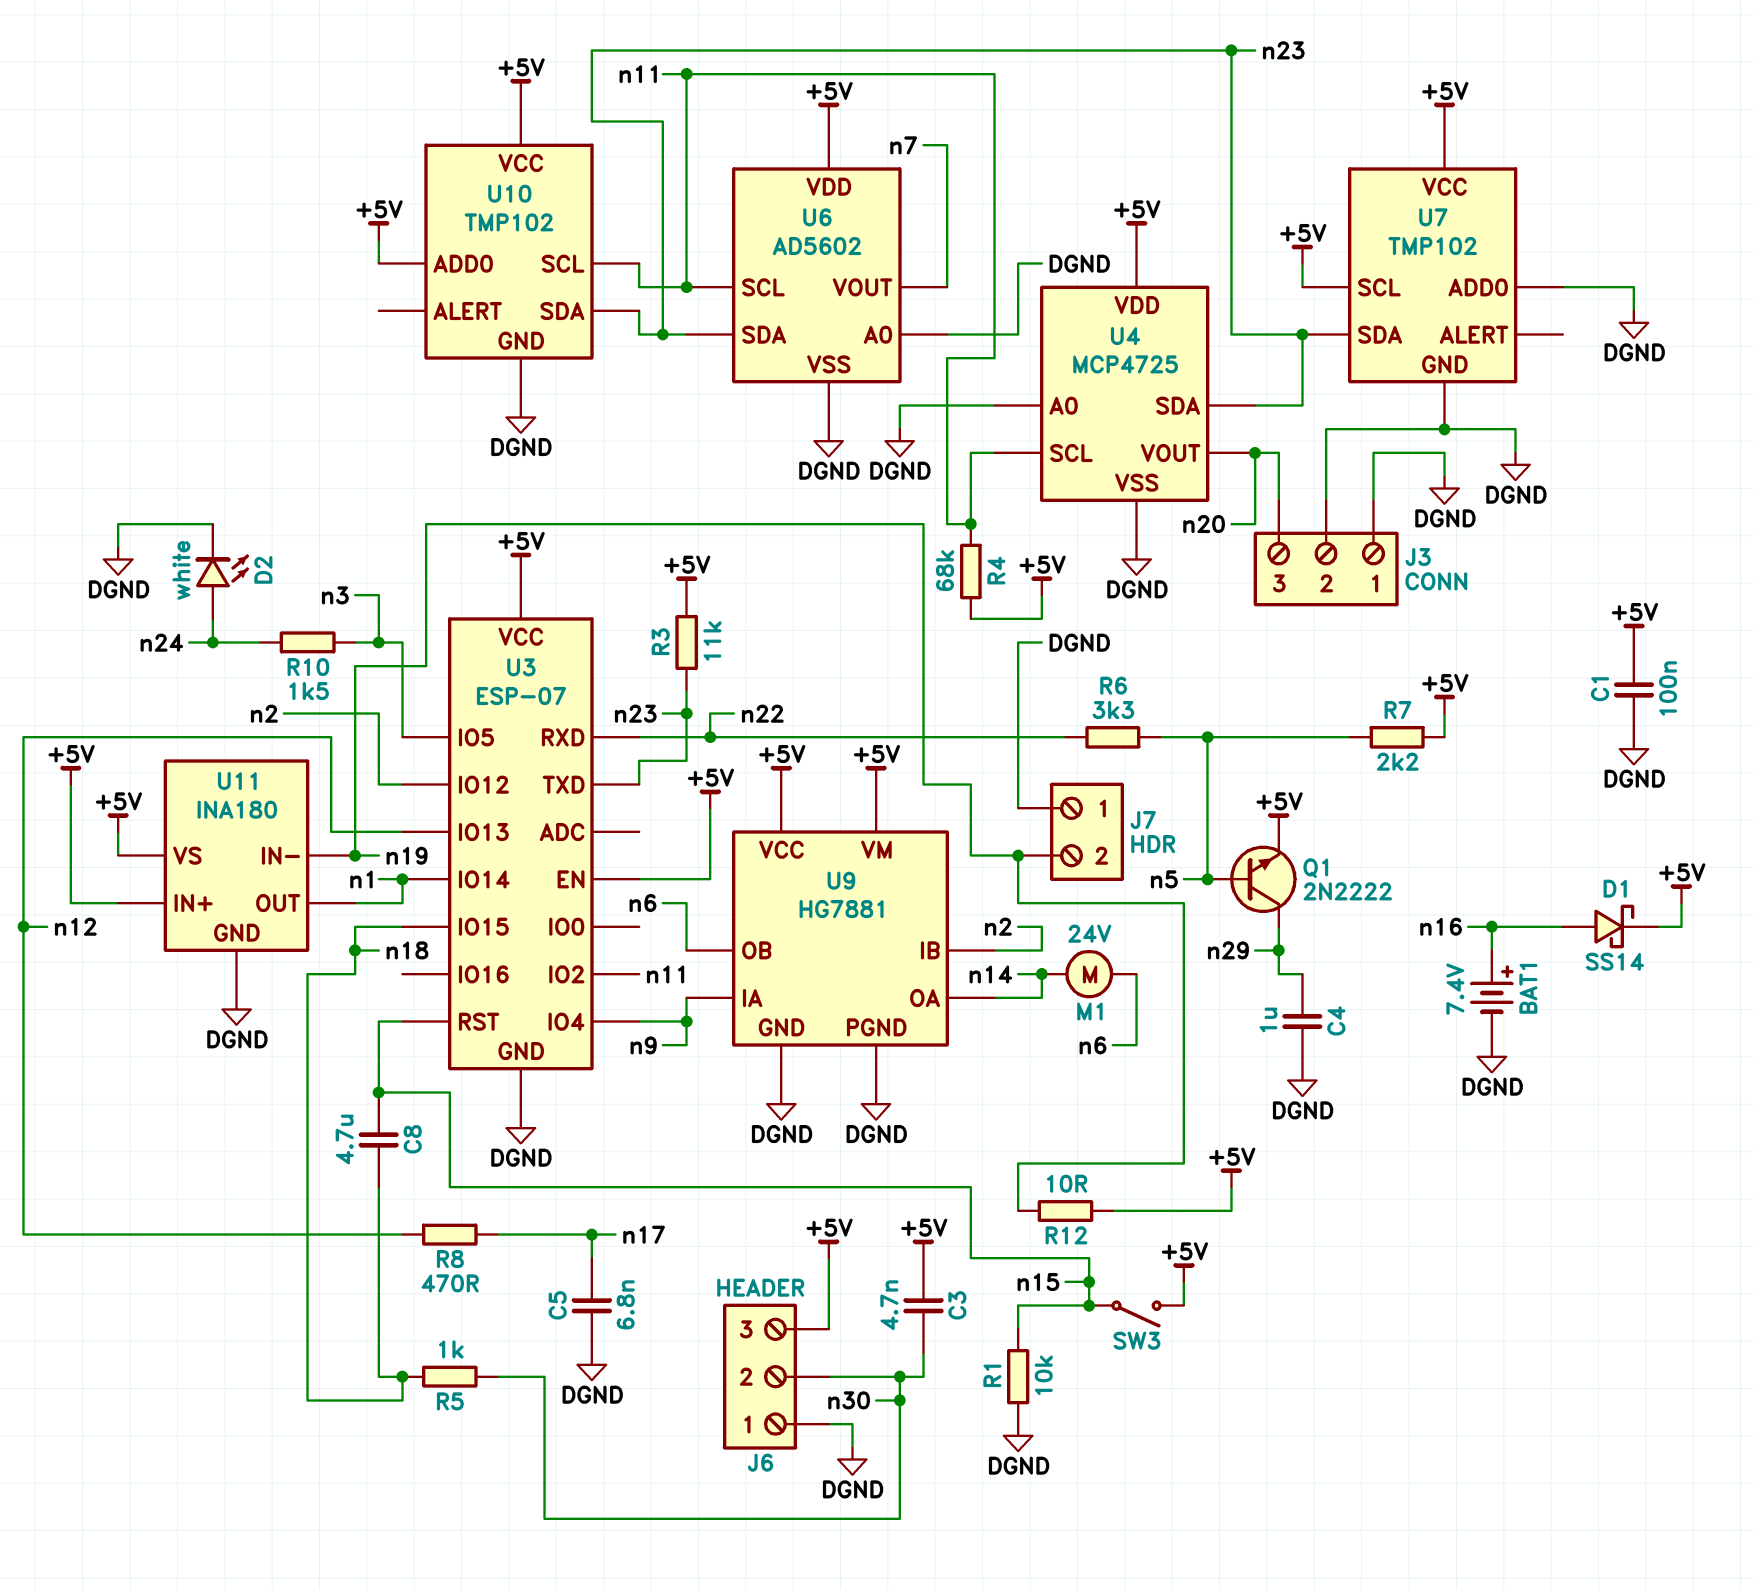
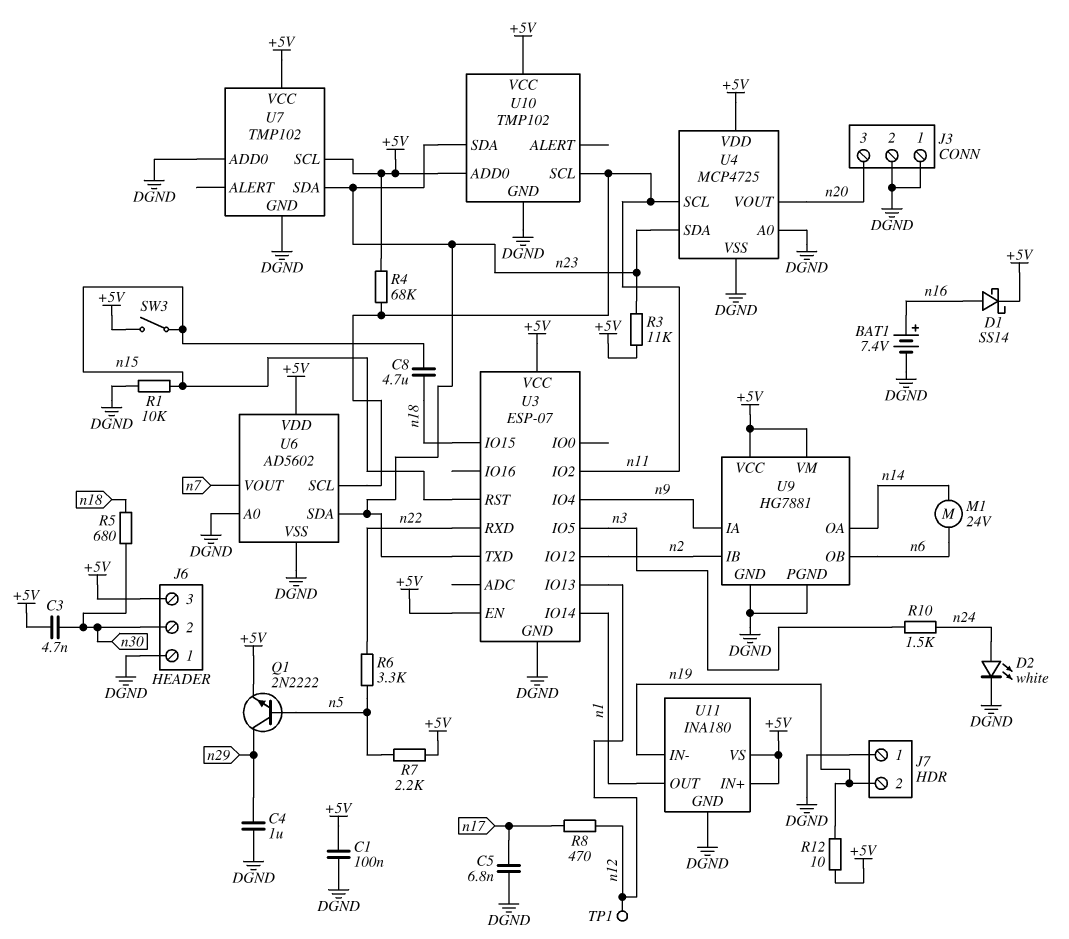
R5: 1k (n18, n30) -> 680 (n18, n30)
TP1: none -> test point (n12)

